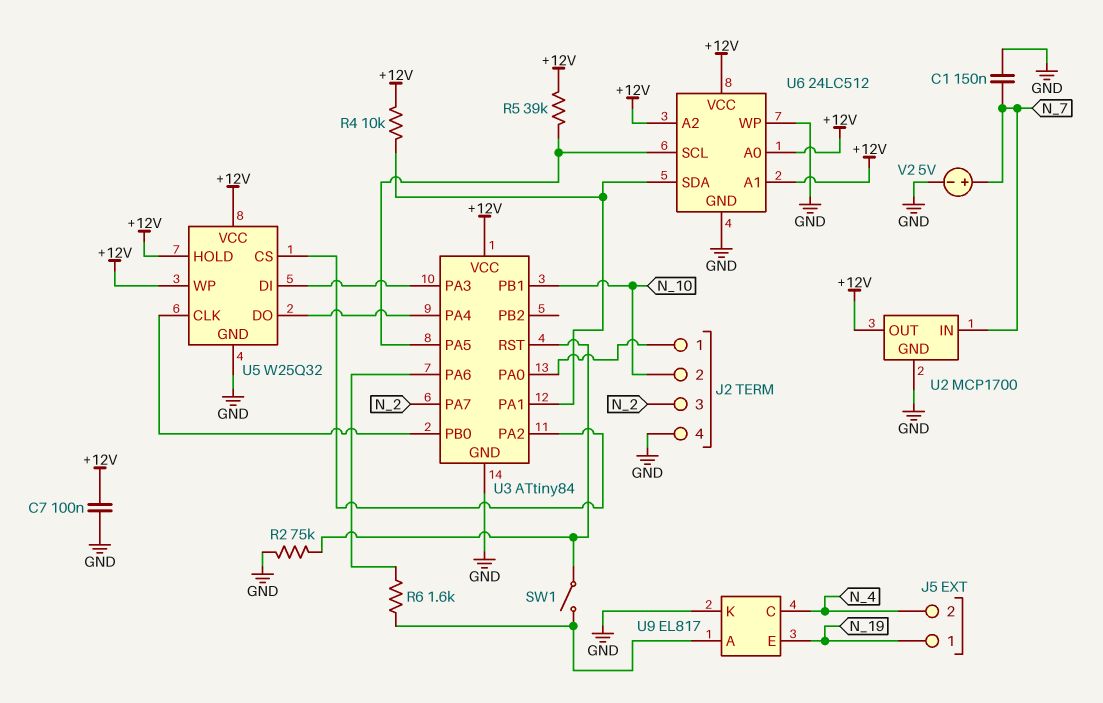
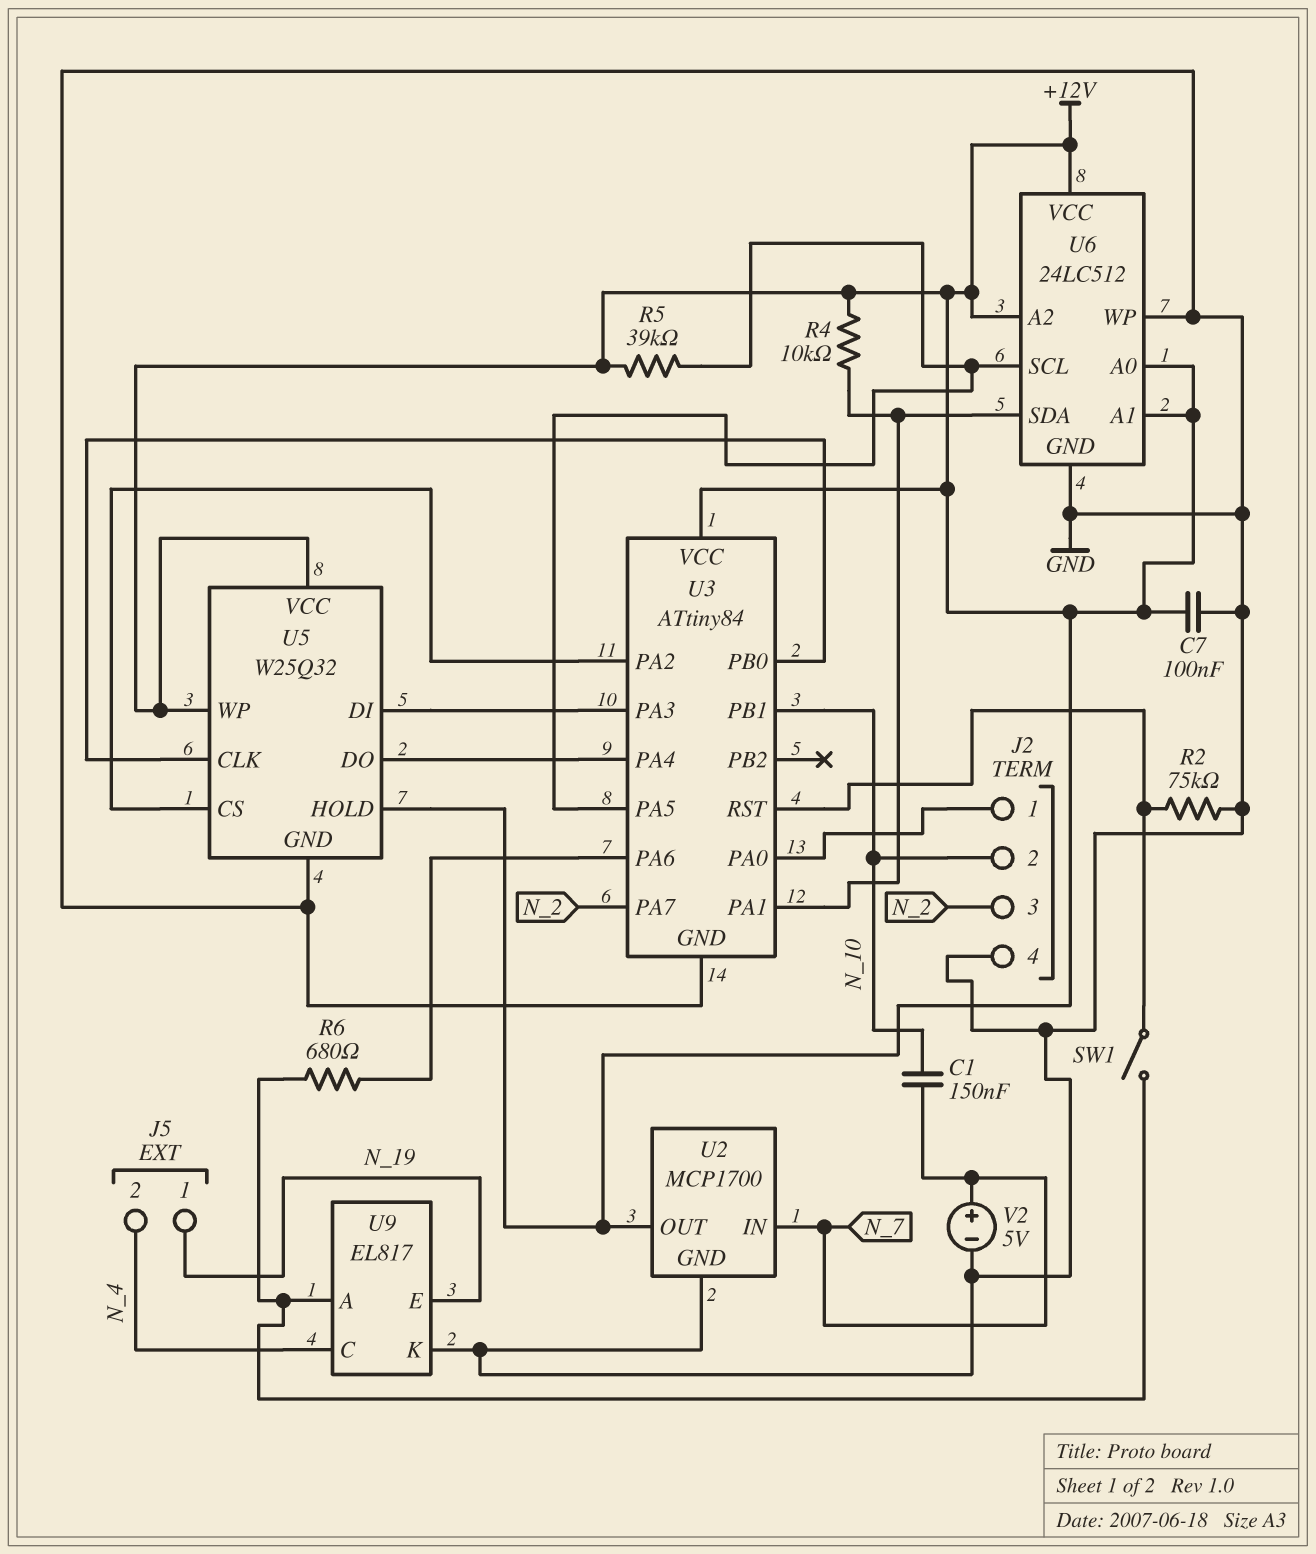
C1: 150nF (GND, N_7) -> 150nF (N_7, N_10)
R6: 1.6k (U3/PA6, U9/A) -> 680 (U3/PA6, U9/A)

